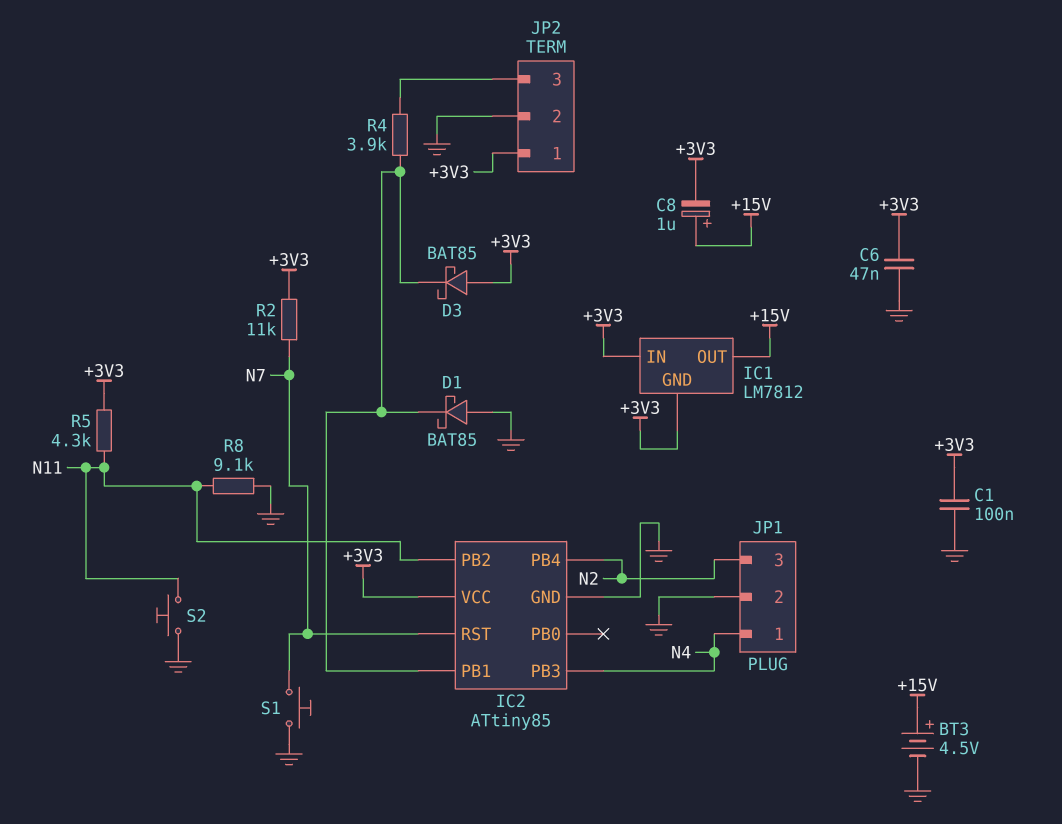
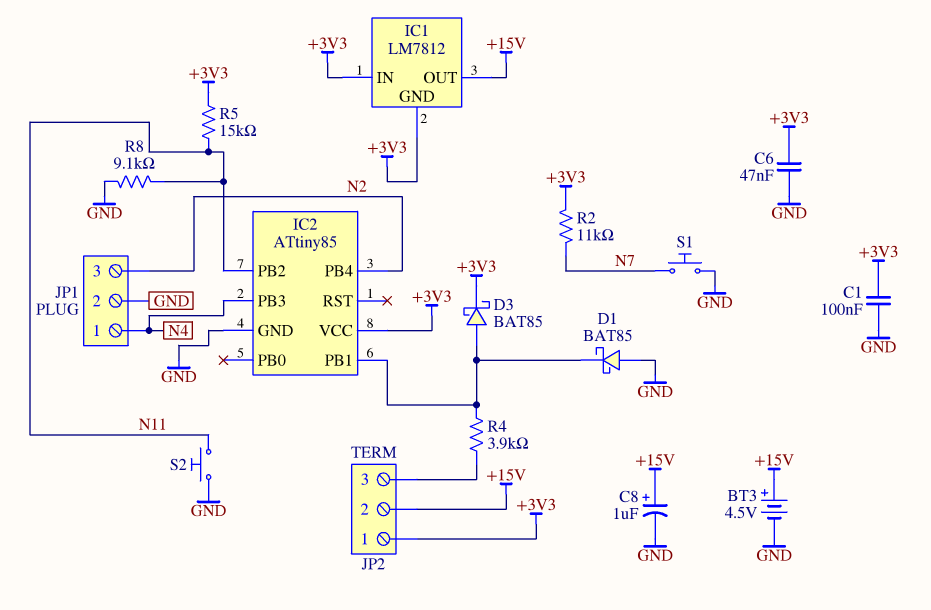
C8: 1uF (plus +15V, minus +3V3) -> 1uF (plus +15V, minus GND)
D3: schottky BAT85 (A +3V3, K IC2/PB1) -> schottky BAT85 (A IC2/PB1, K +3V3)
IC2 pin RST: N7 -> none
JP2 pin 2: GND -> +15V
R5: 4.3k (+3V3, N11) -> 15k (+3V3, N11)

